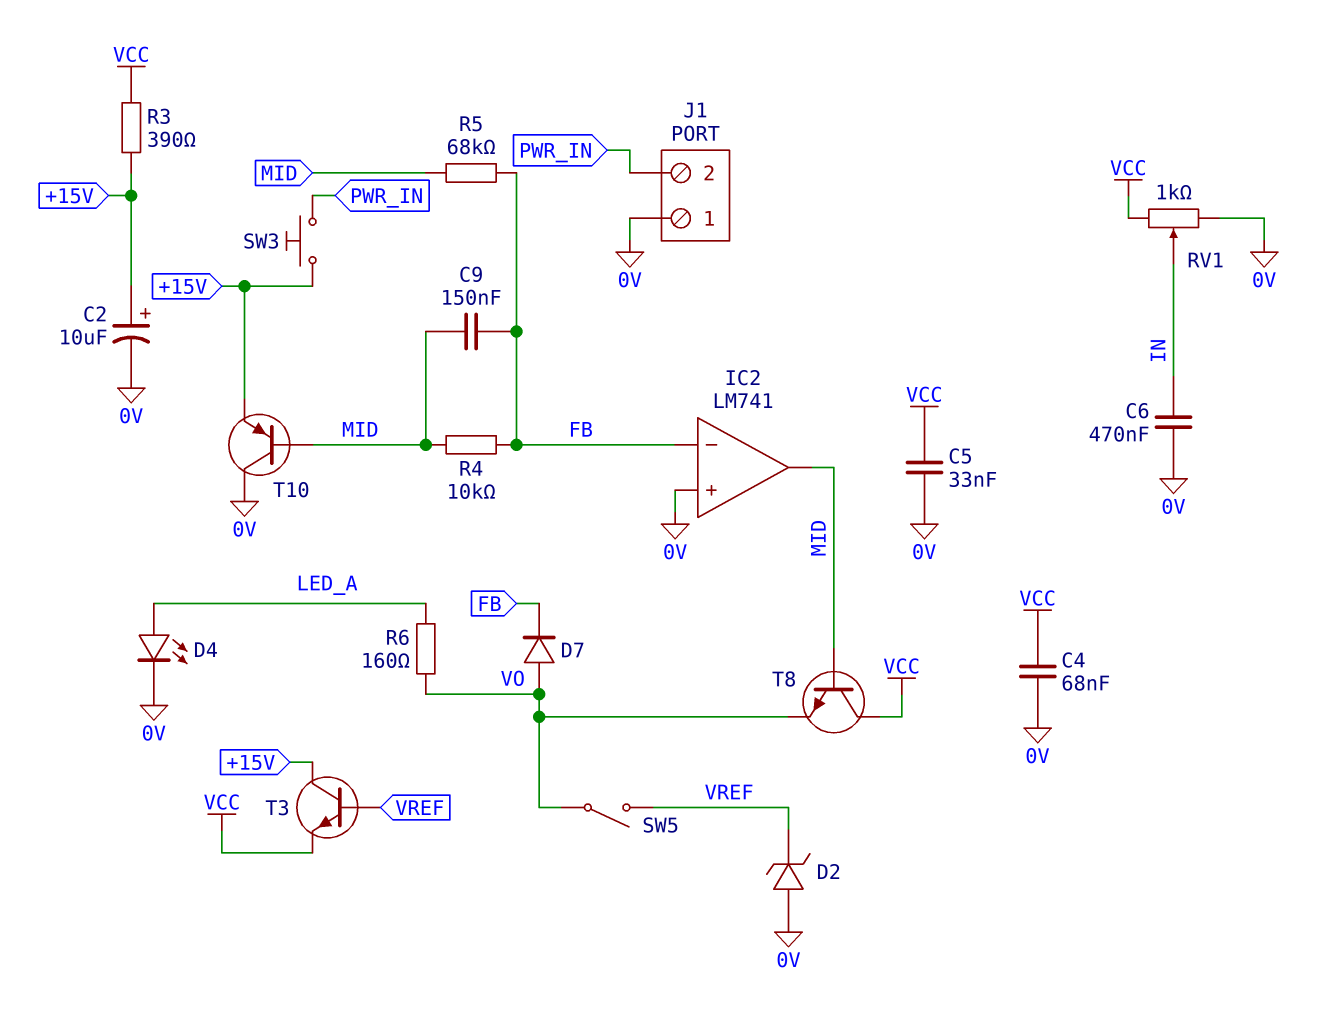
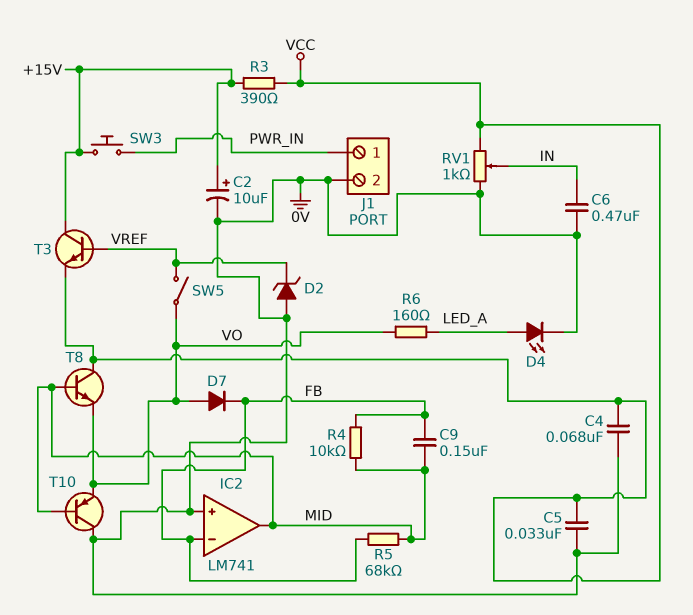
J1 pin 1: 0V -> PWR_IN
J1 pin 2: PWR_IN -> 0V
T10: PNP (B MID, C 0V, E +15V) -> PNP (B MID, C 0V, E VO)

